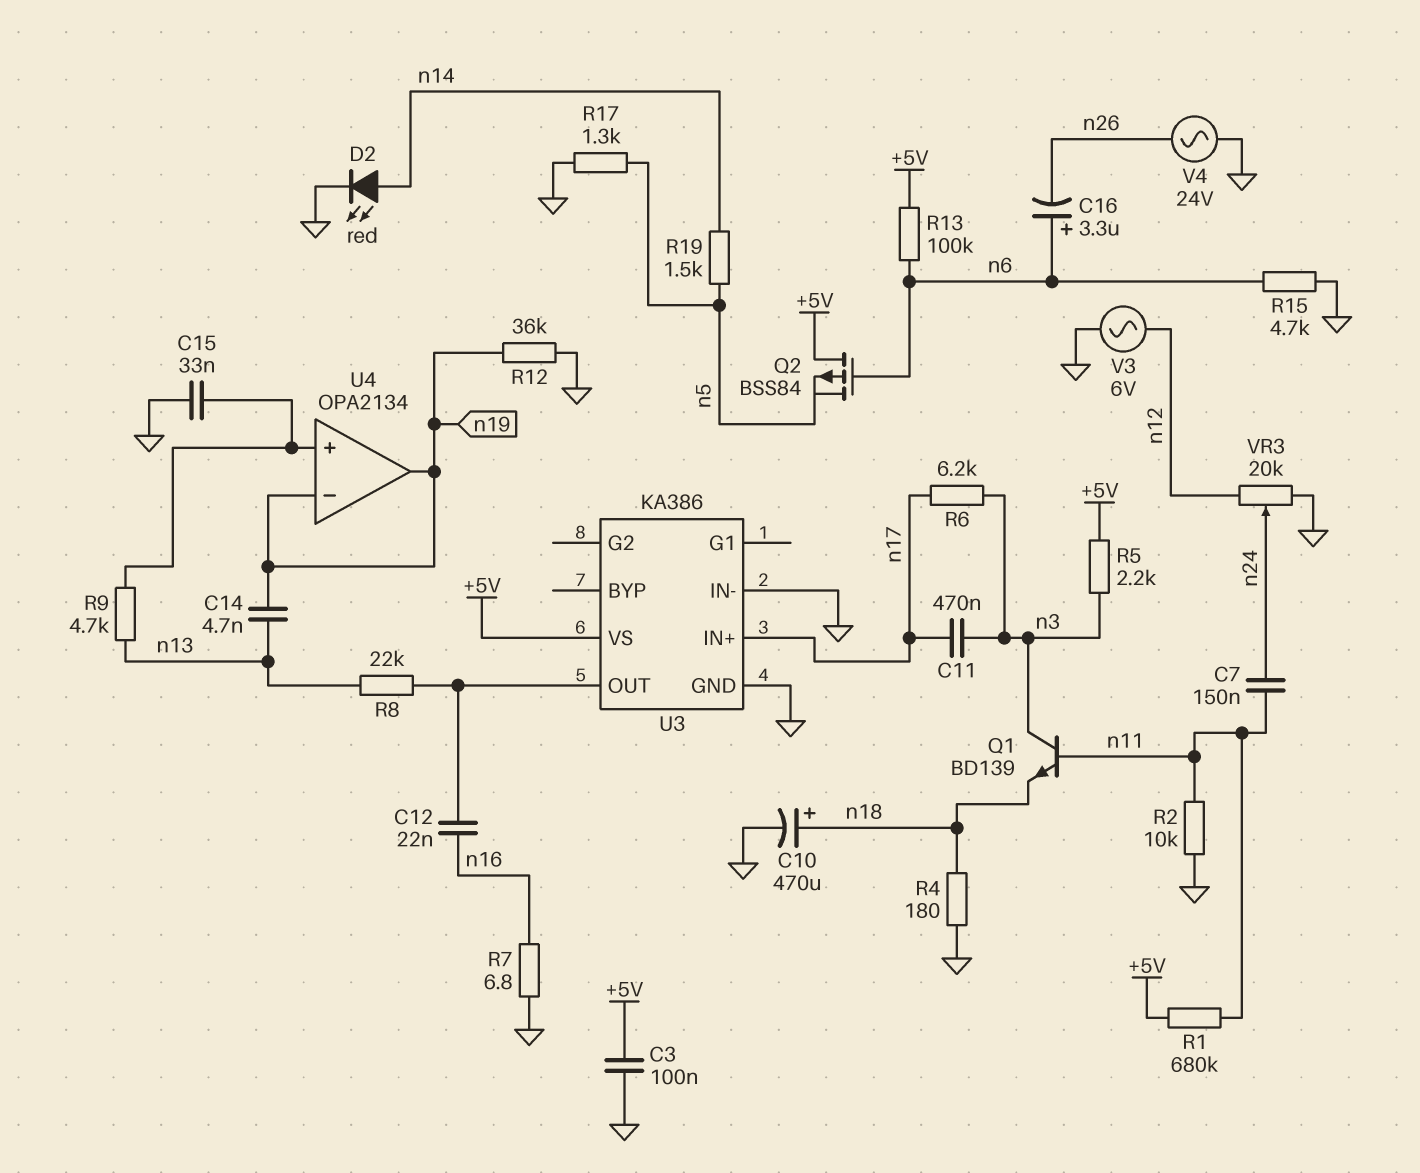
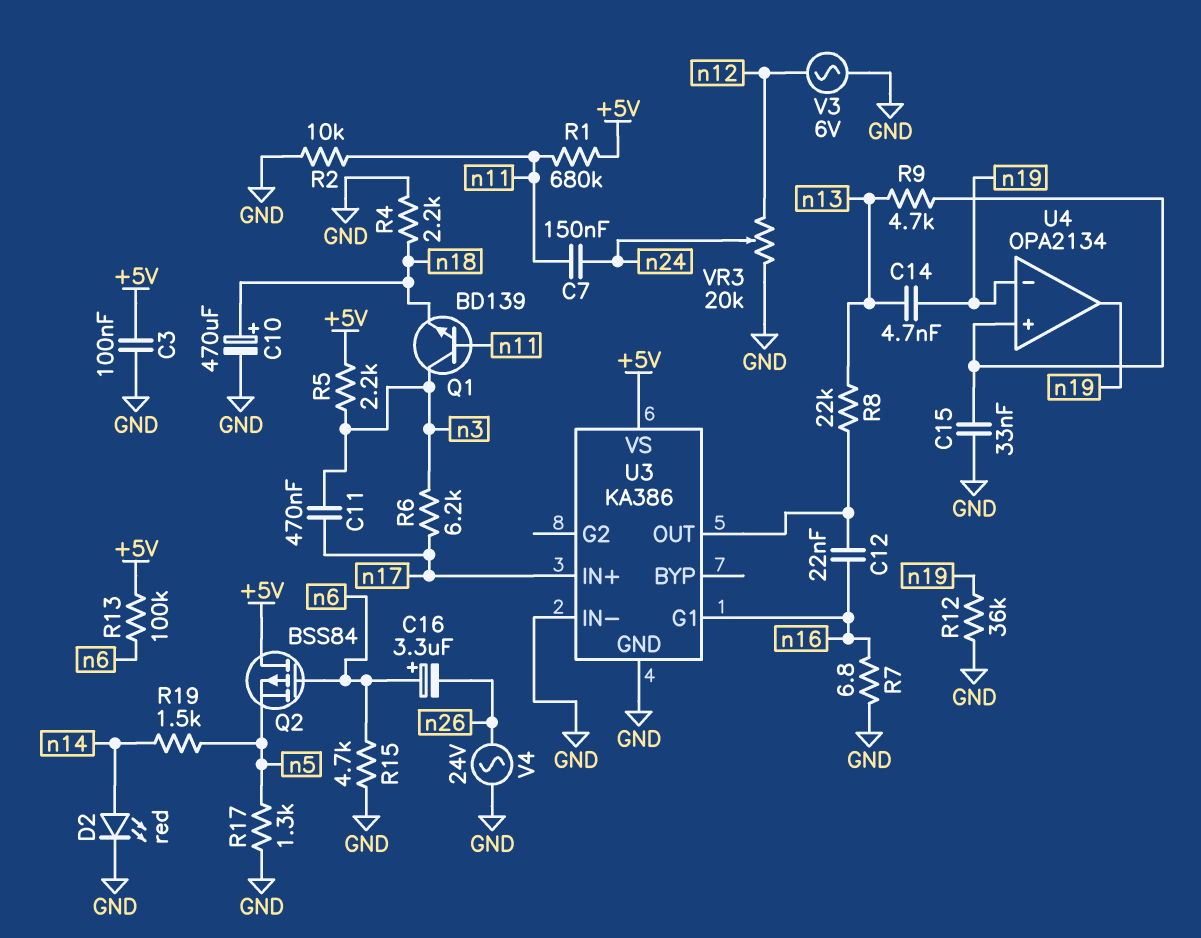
R4: 180 (GND, n18) -> 2.2k (GND, n18)
U3 pin G1: none -> n16

